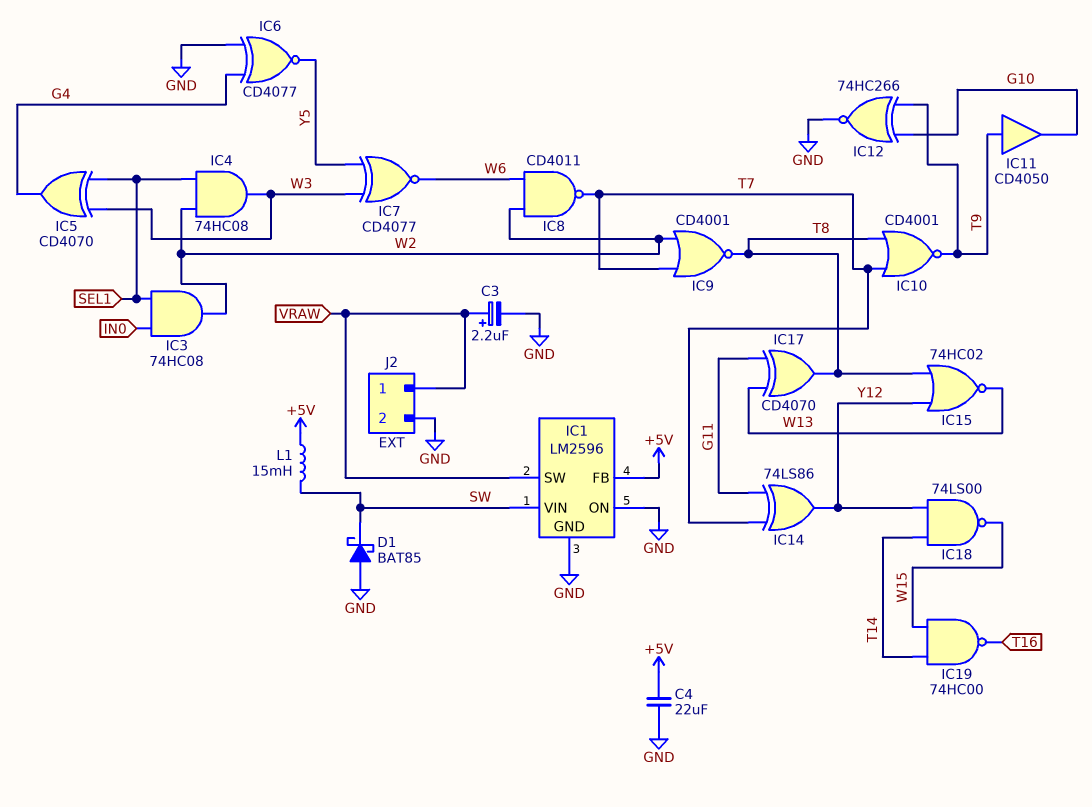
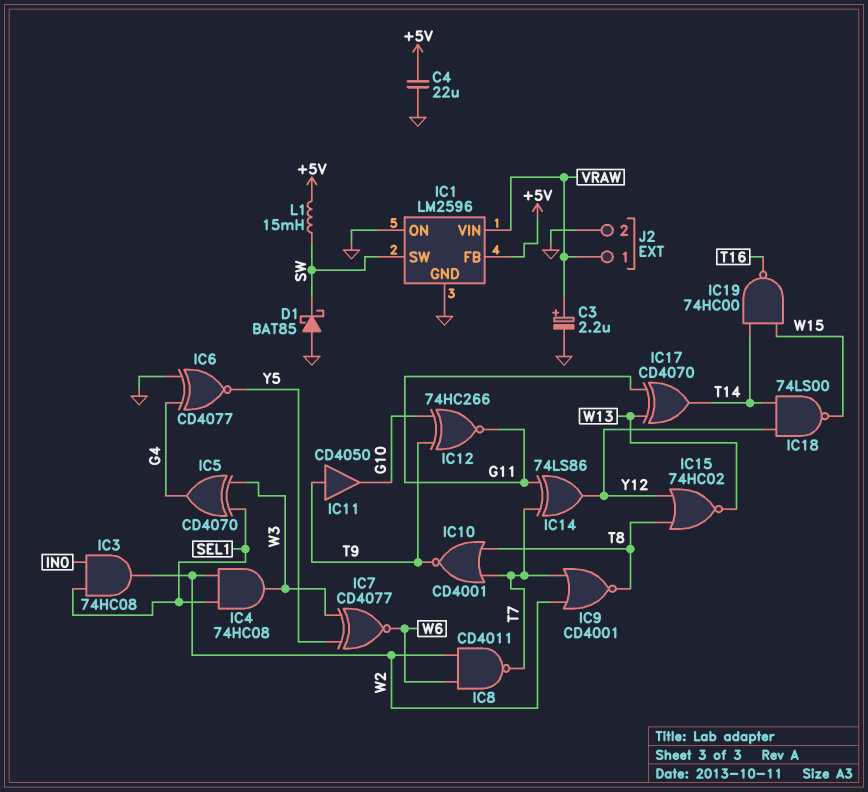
IC1 pin SW: VRAW -> SW
IC1 pin VIN: SW -> VRAW
IC12: XNOR 74HC266 (in G10, in T9, out GND) -> XNOR 74HC266 (in G10, in T9, out G11)
IC17: XOR CD4070 (in G11, in W13, out T8) -> XOR CD4070 (in G11, in W13, out T14)

